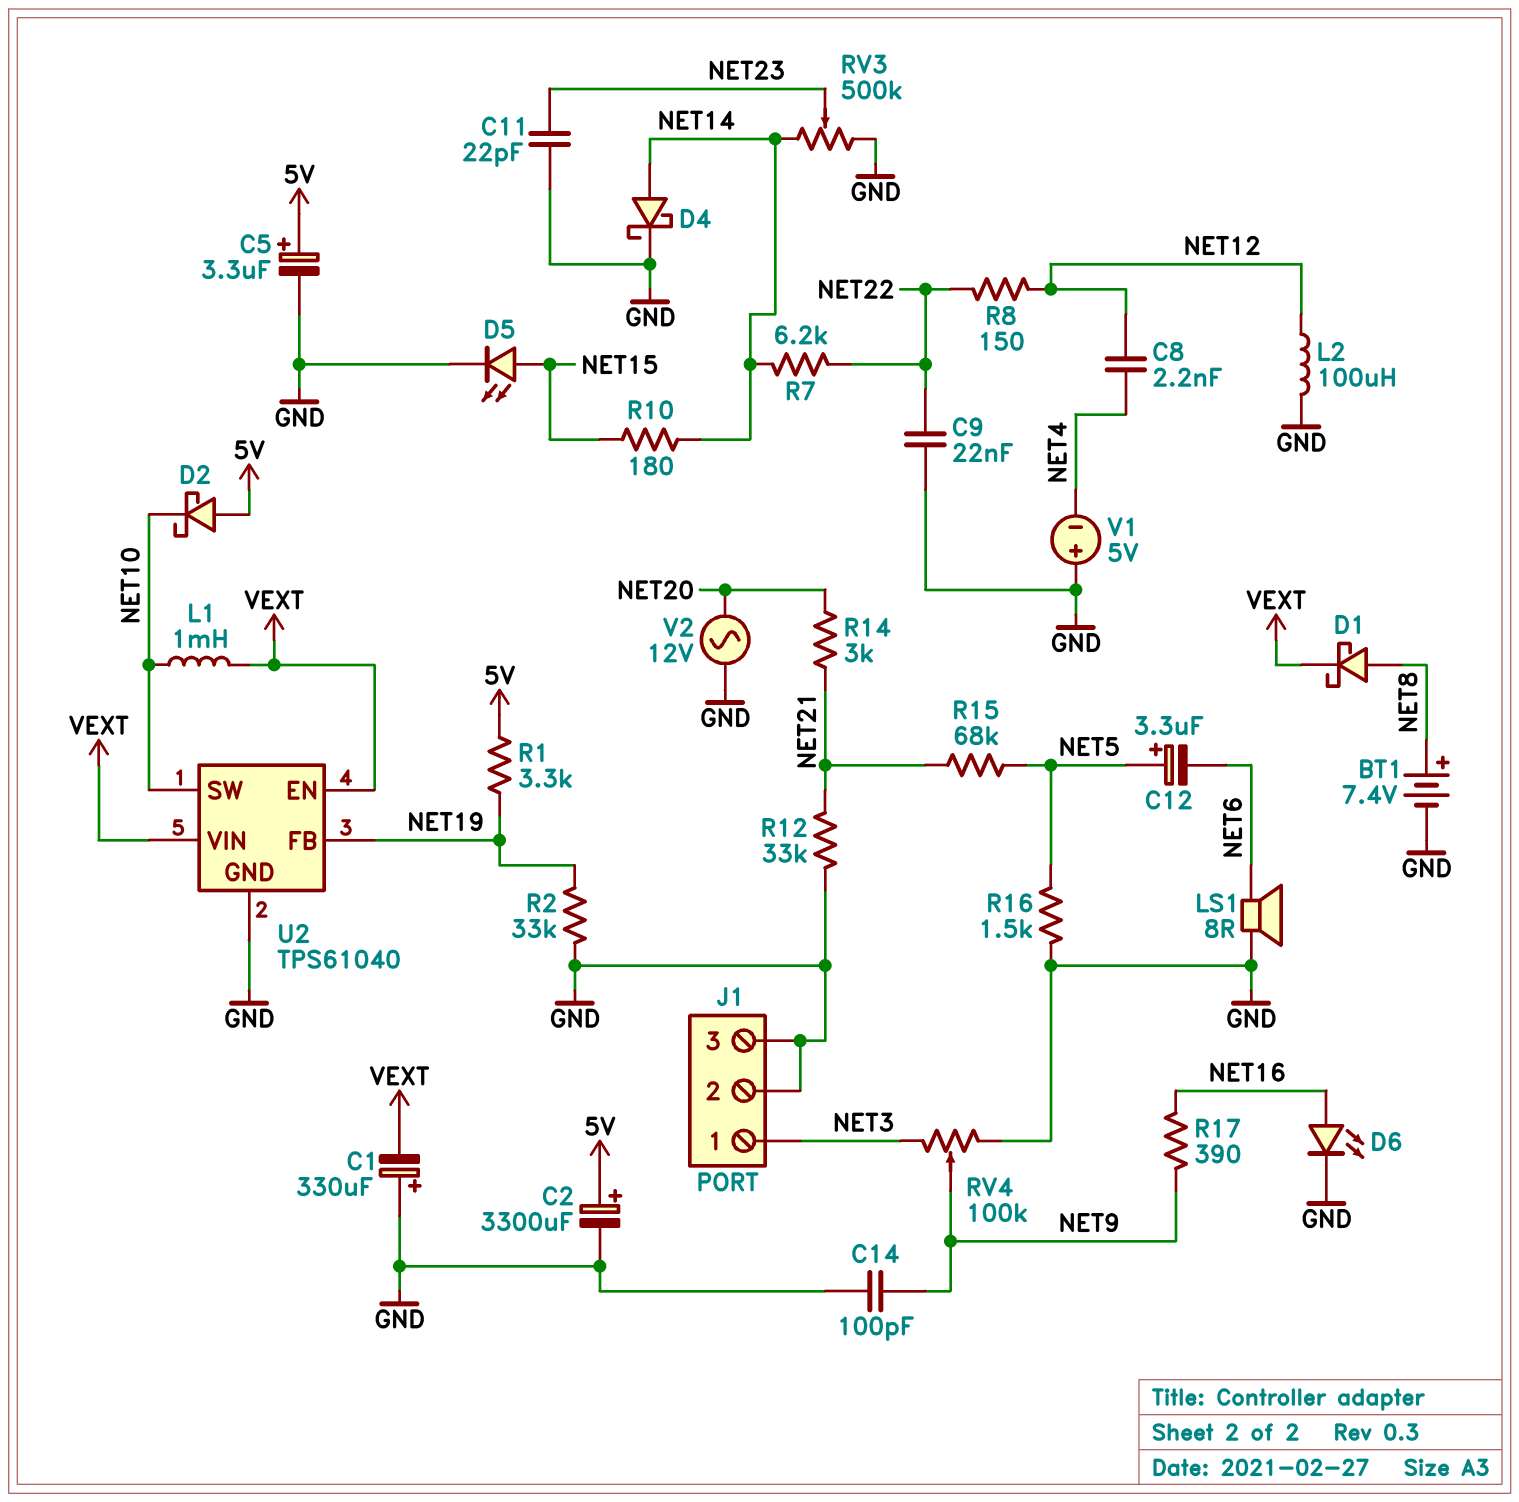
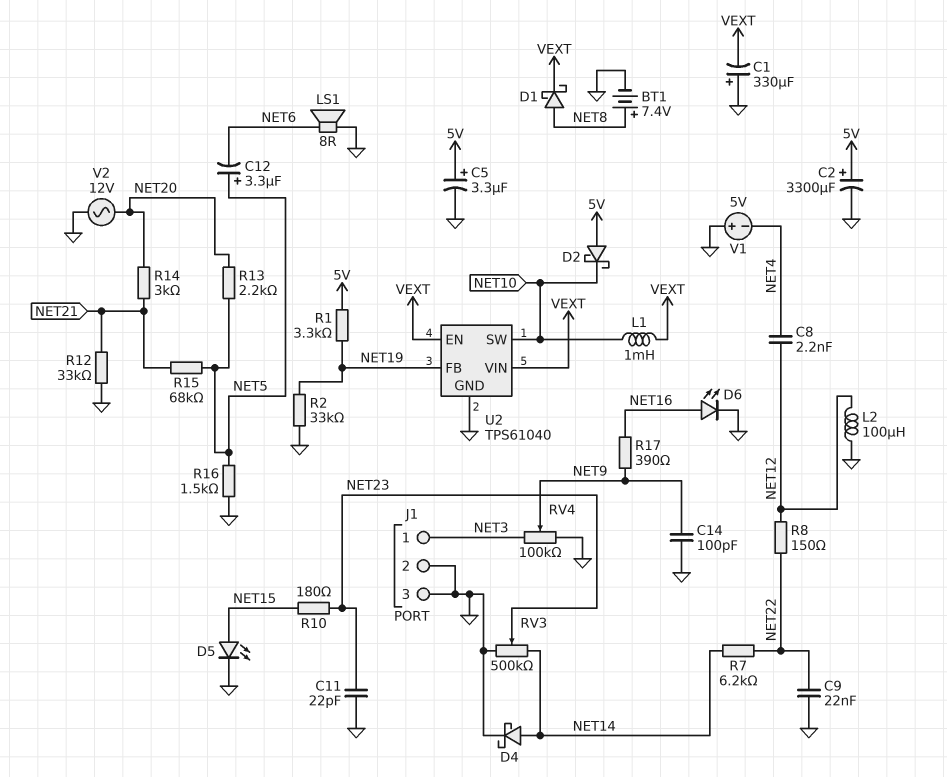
R10: 180 (NET14, NET15) -> 180 (NET15, NET23)
R13: none -> 2.2k (NET5, NET20)

